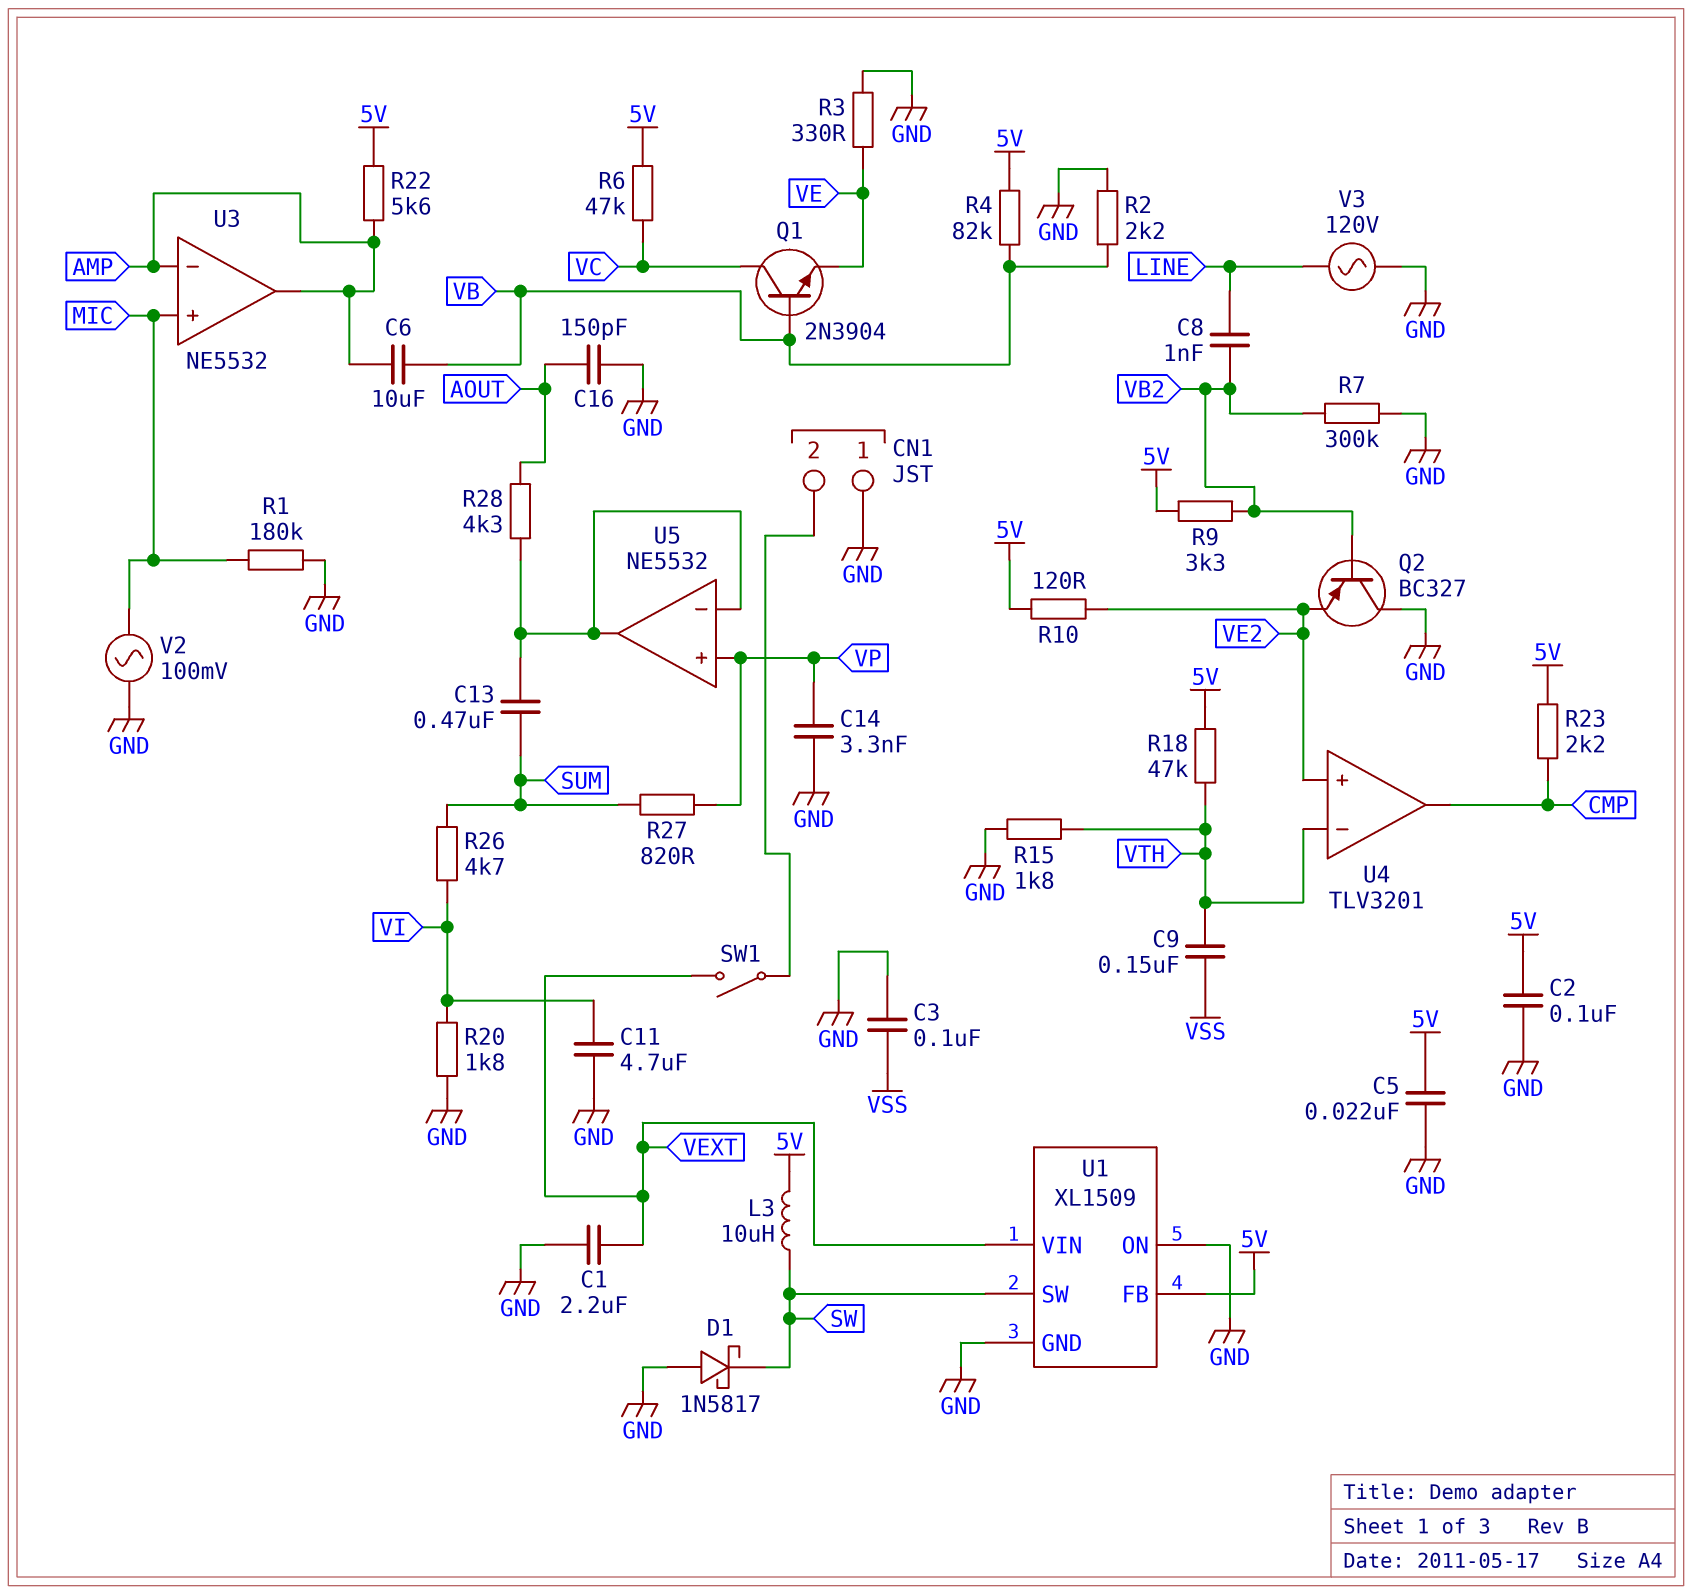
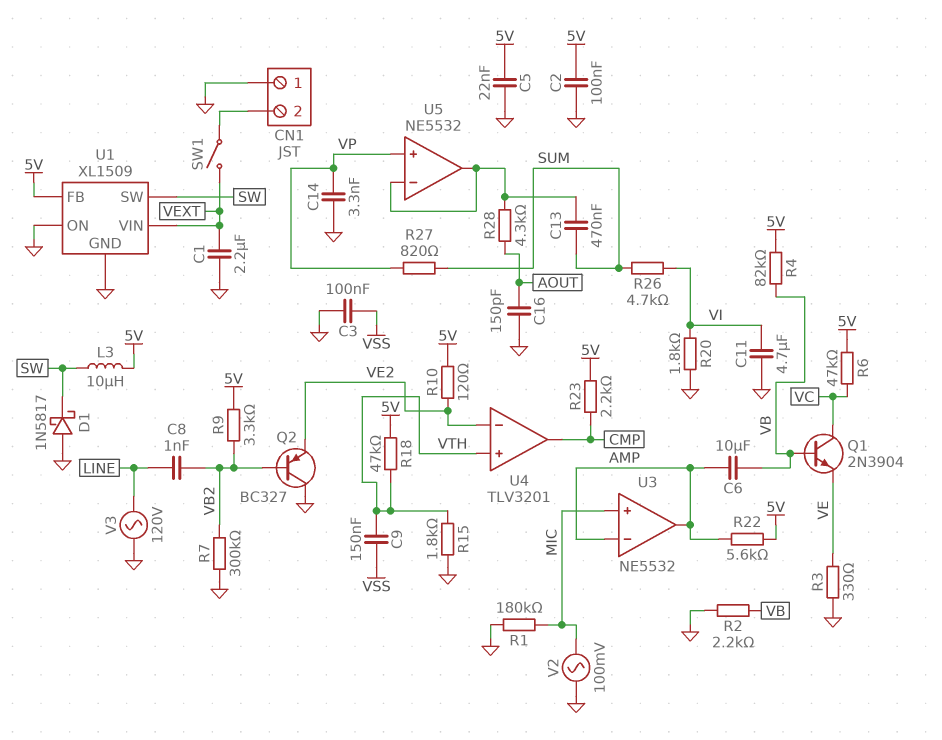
U4 pin in+: VE2 -> VTH
U4 pin in-: VTH -> VE2

